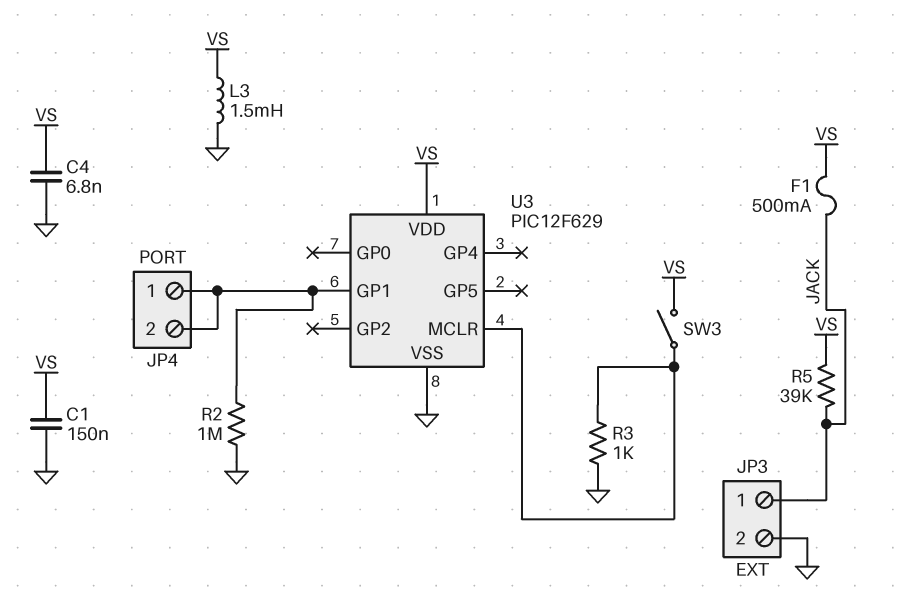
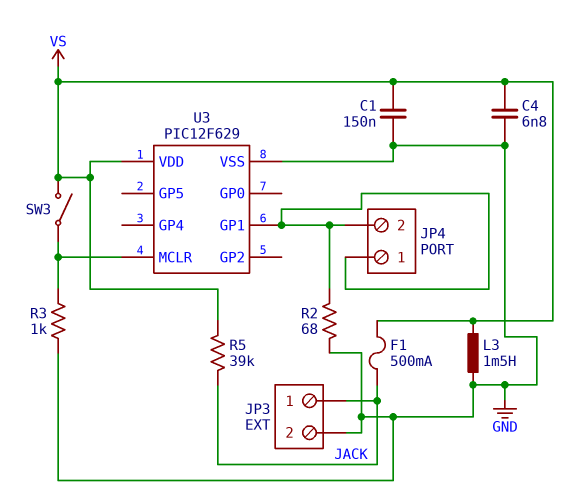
R2: 1M (GND, JP4/1) -> 68 (GND, JP4/1)

